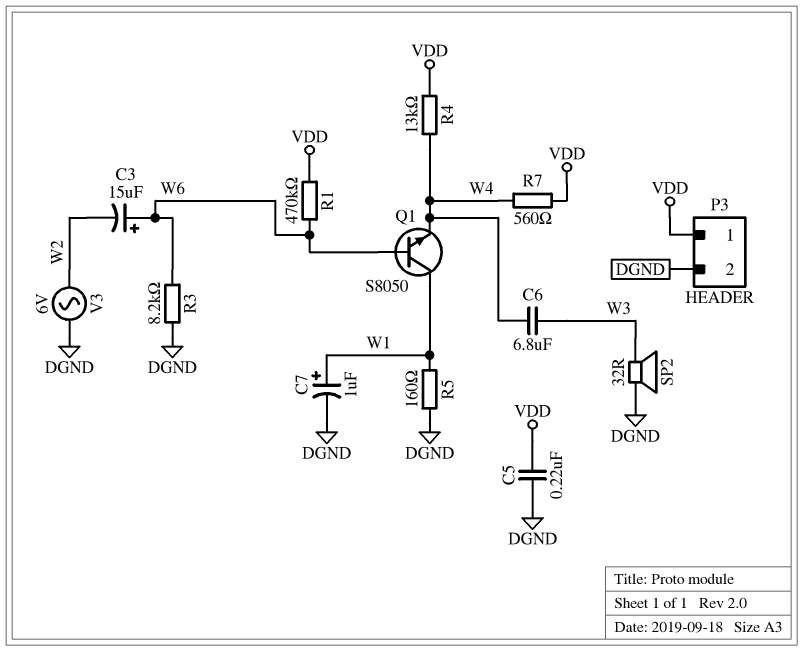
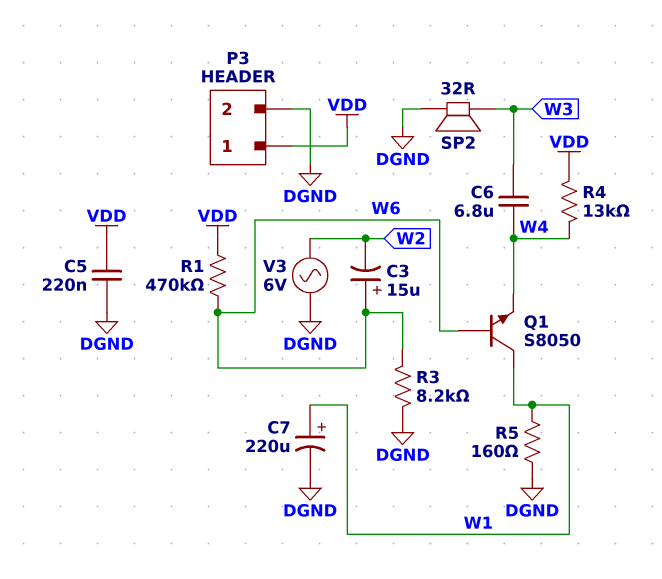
C7: 1uF (plus W1, minus DGND) -> 220uF (plus W1, minus DGND)
R7: 560 (VDD, W4) -> none

